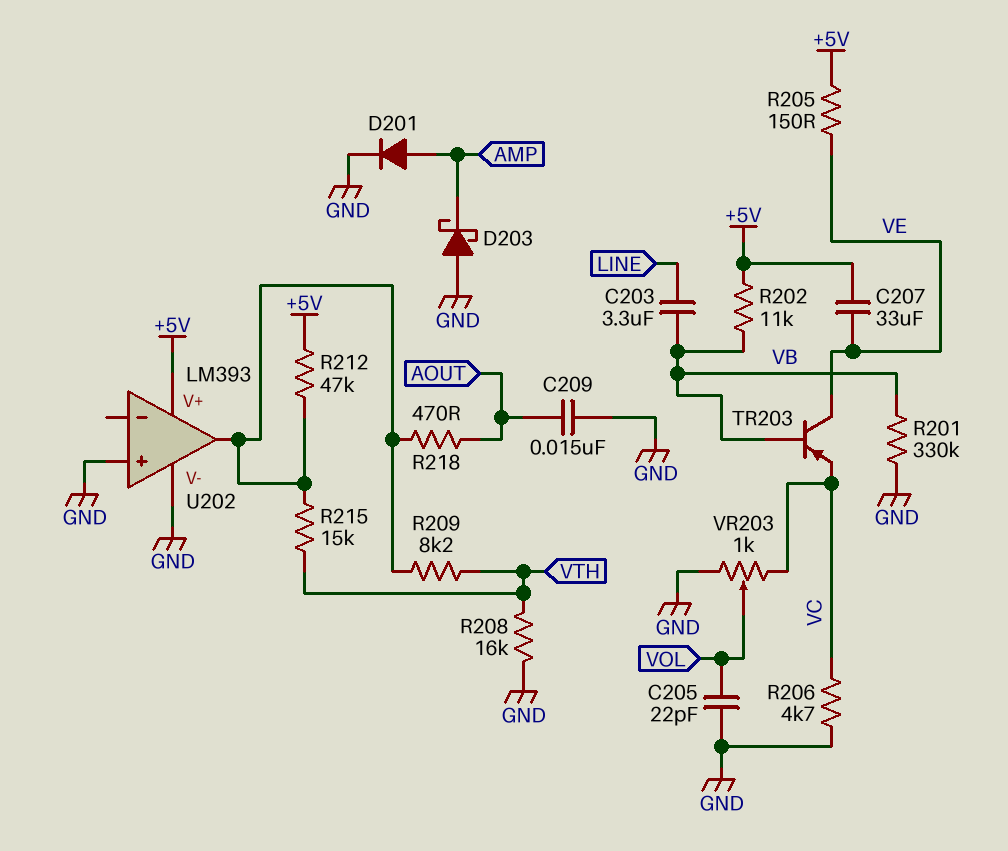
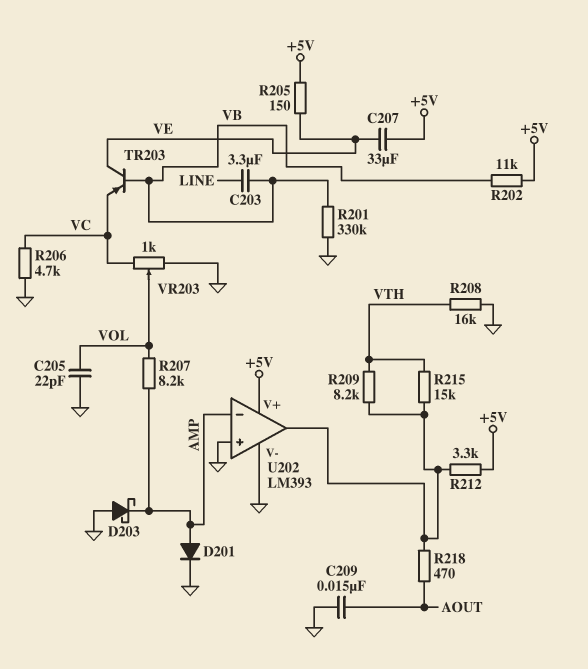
R207: none -> 8.2k (AMP, VOL)
R212: 47k (+5V, U202/out) -> 3.3k (+5V, U202/out)
U202 pin in-: none -> AMP

